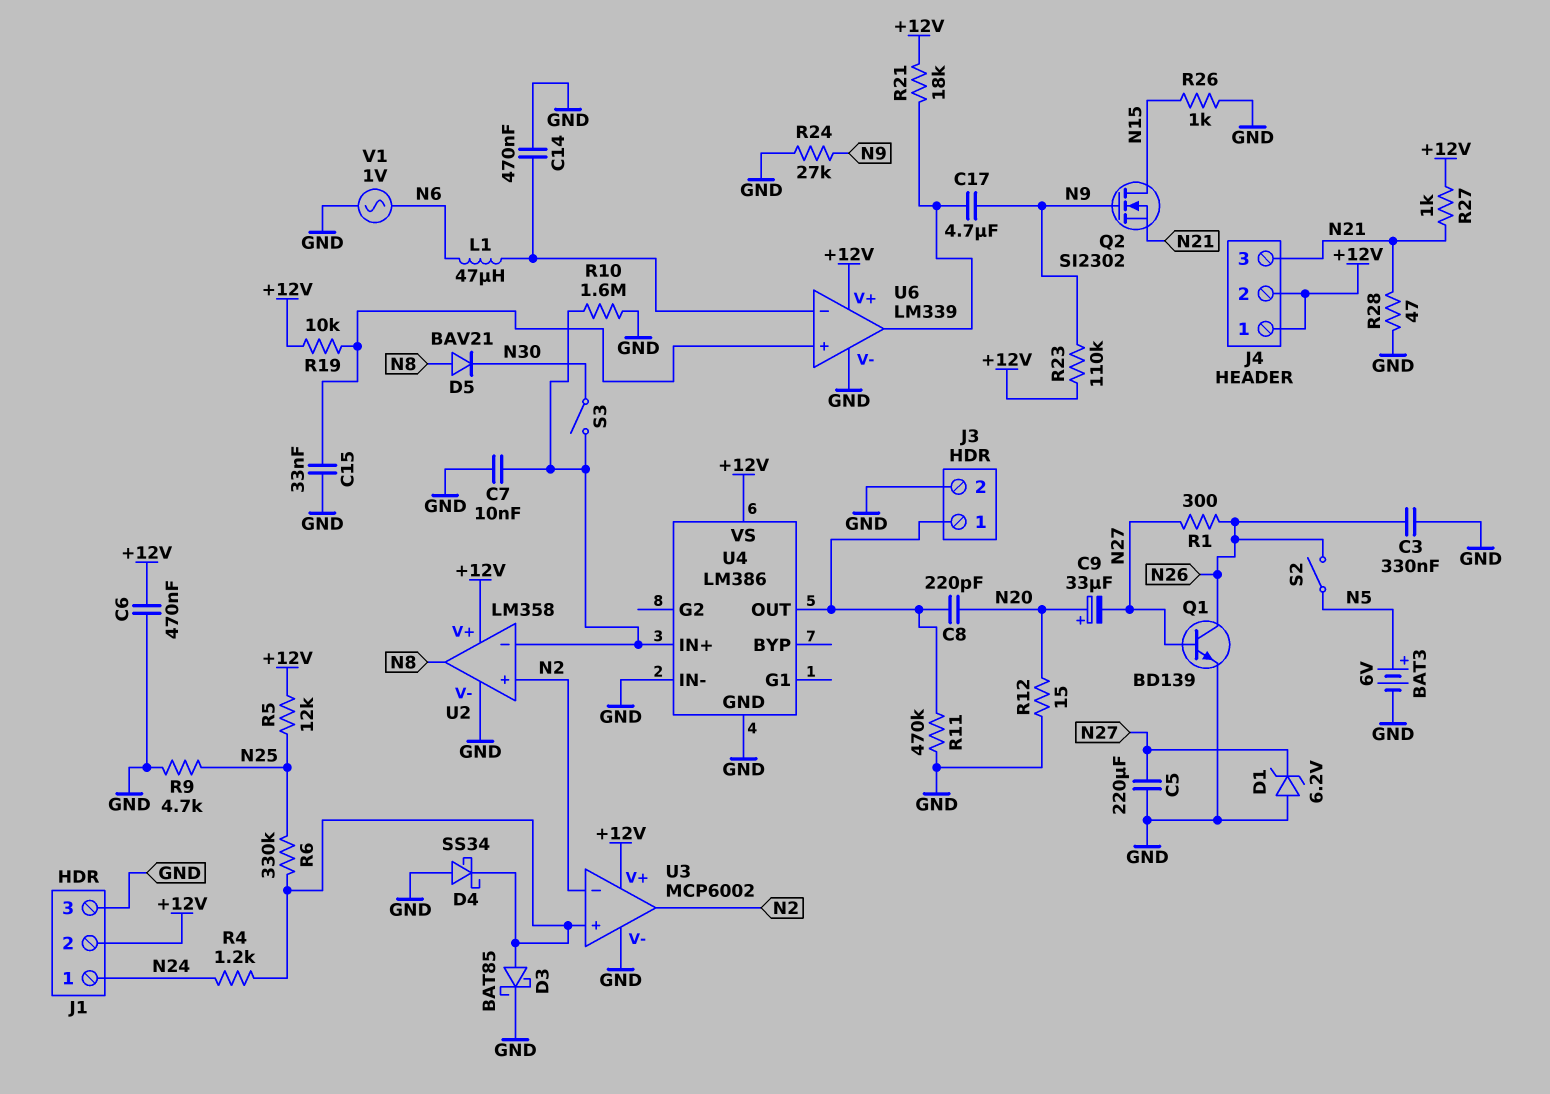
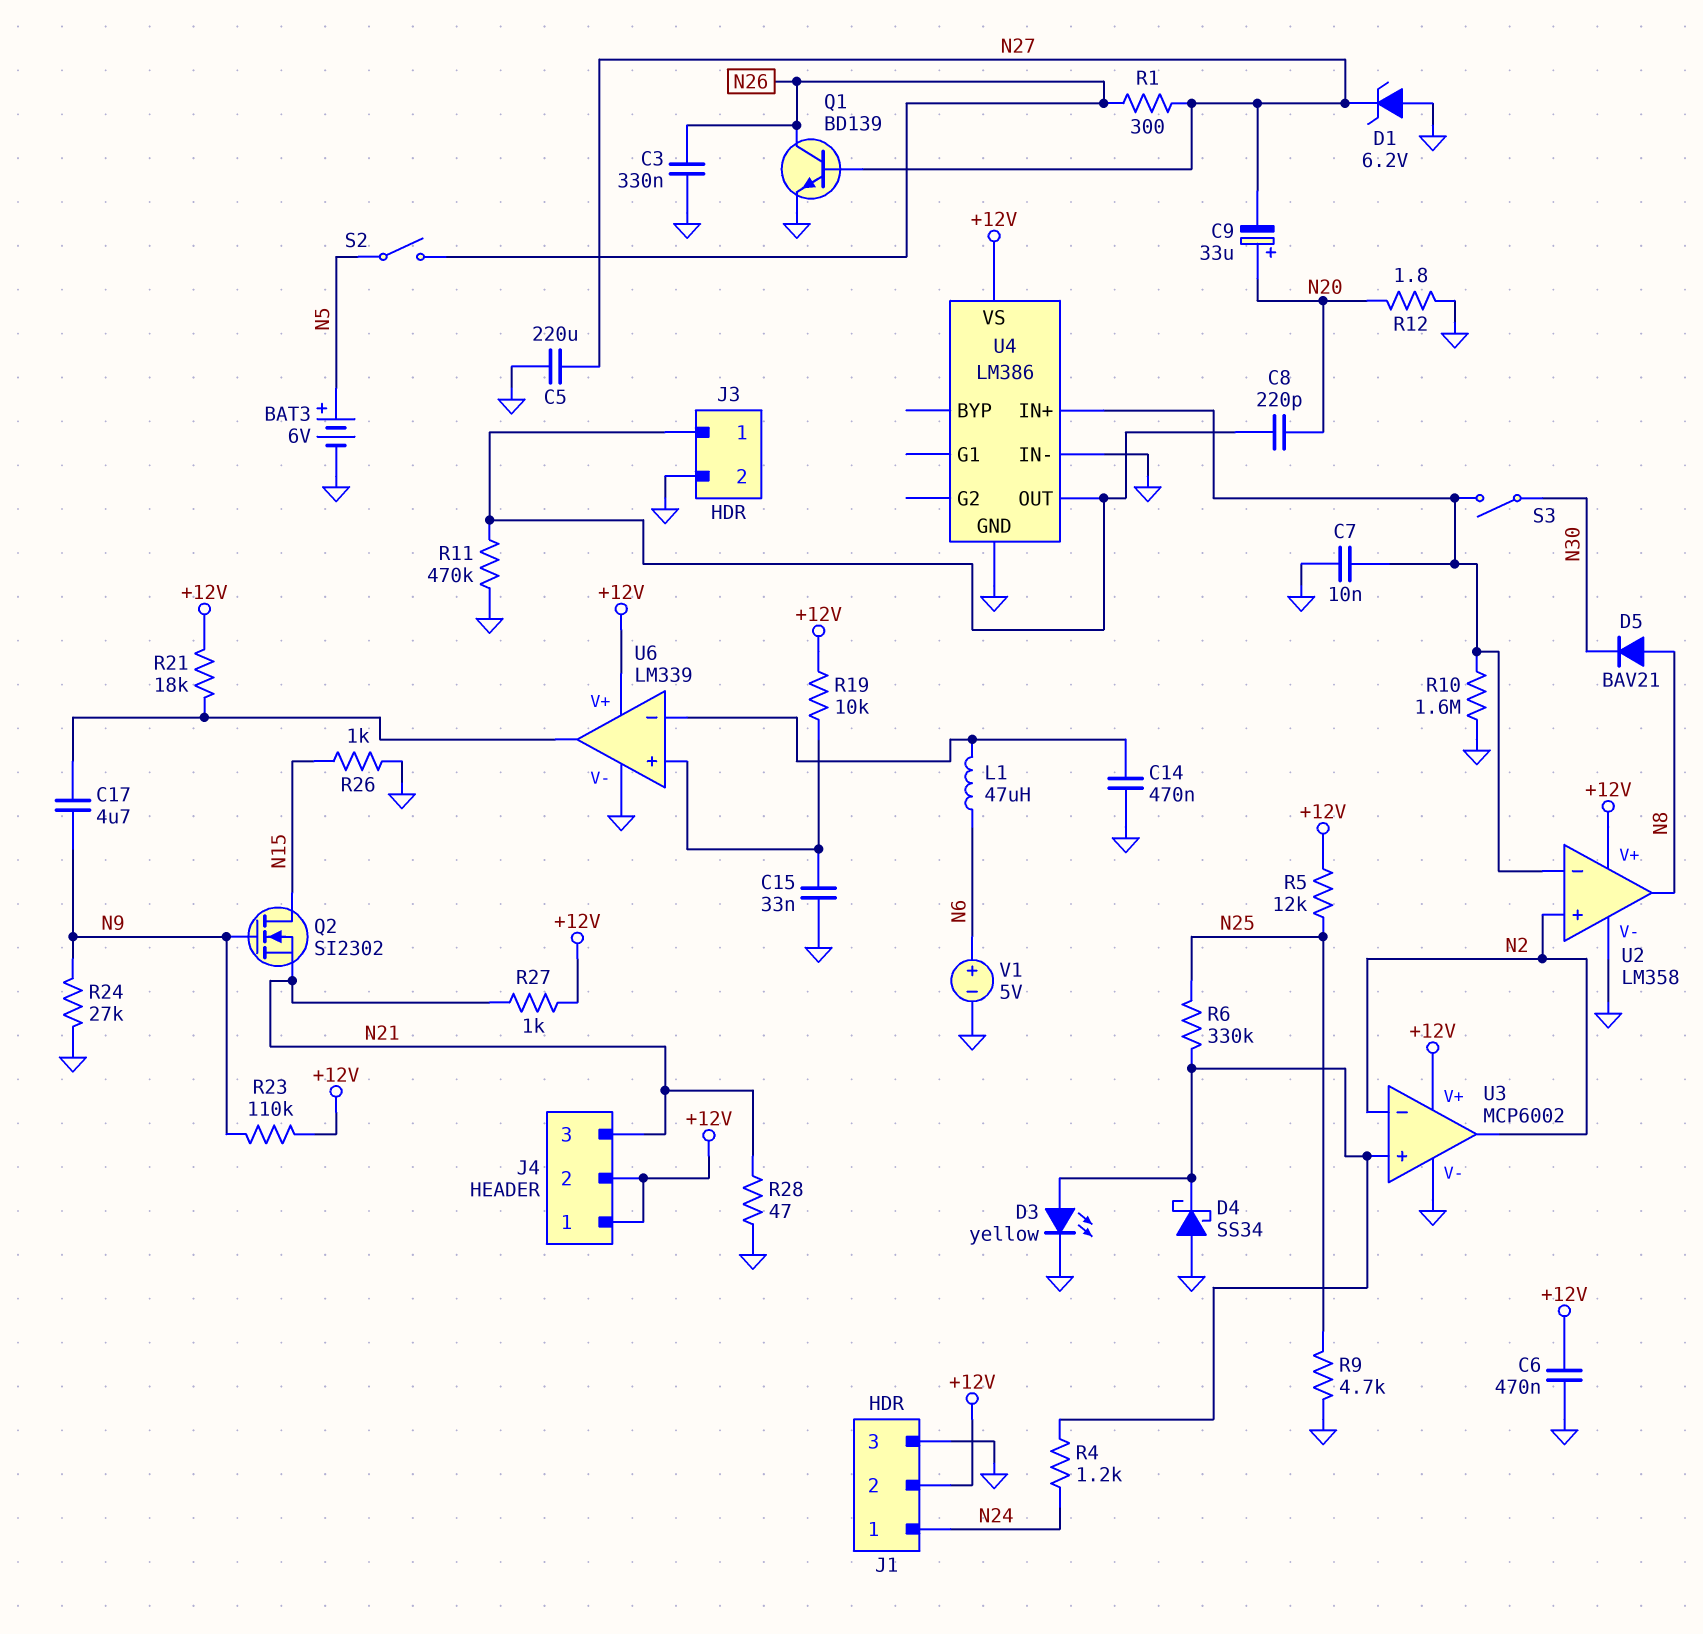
D3: schottky BAT85 (A U3/in+, K GND) -> LED yellow (A U3/in+, K GND)
R12: 15 (GND, N20) -> 1.8 (GND, N20)
V1: AC 1V (GND, N6) -> 5V (plus N6, minus GND)

